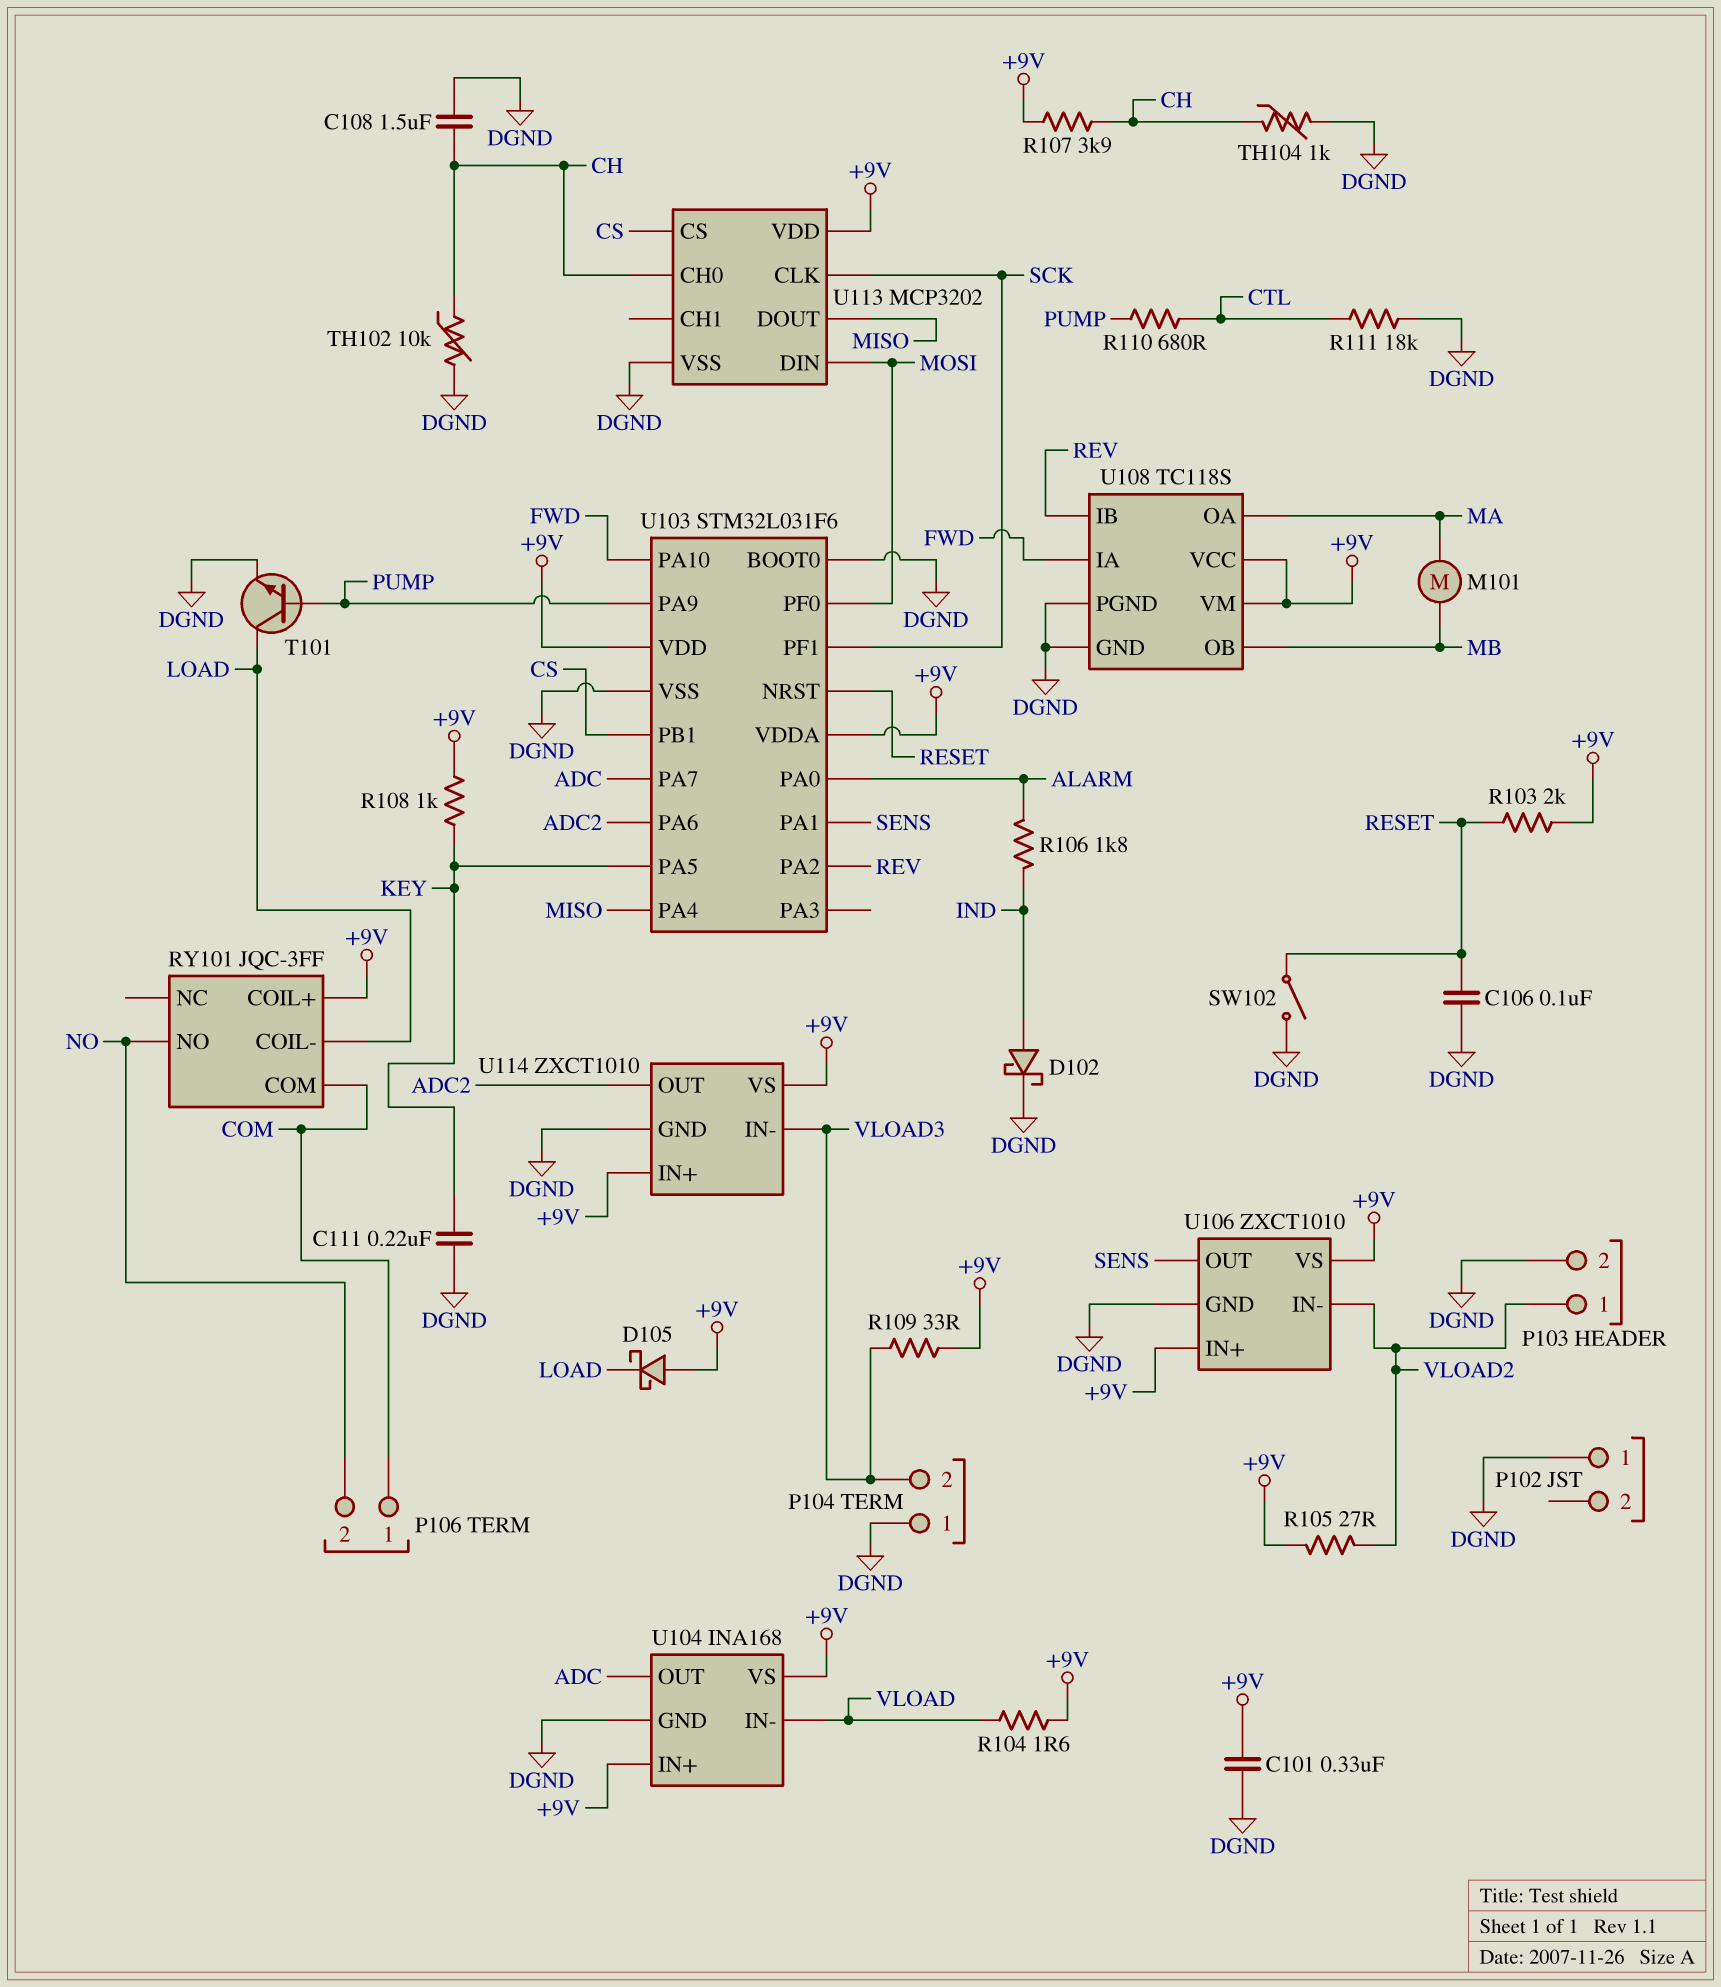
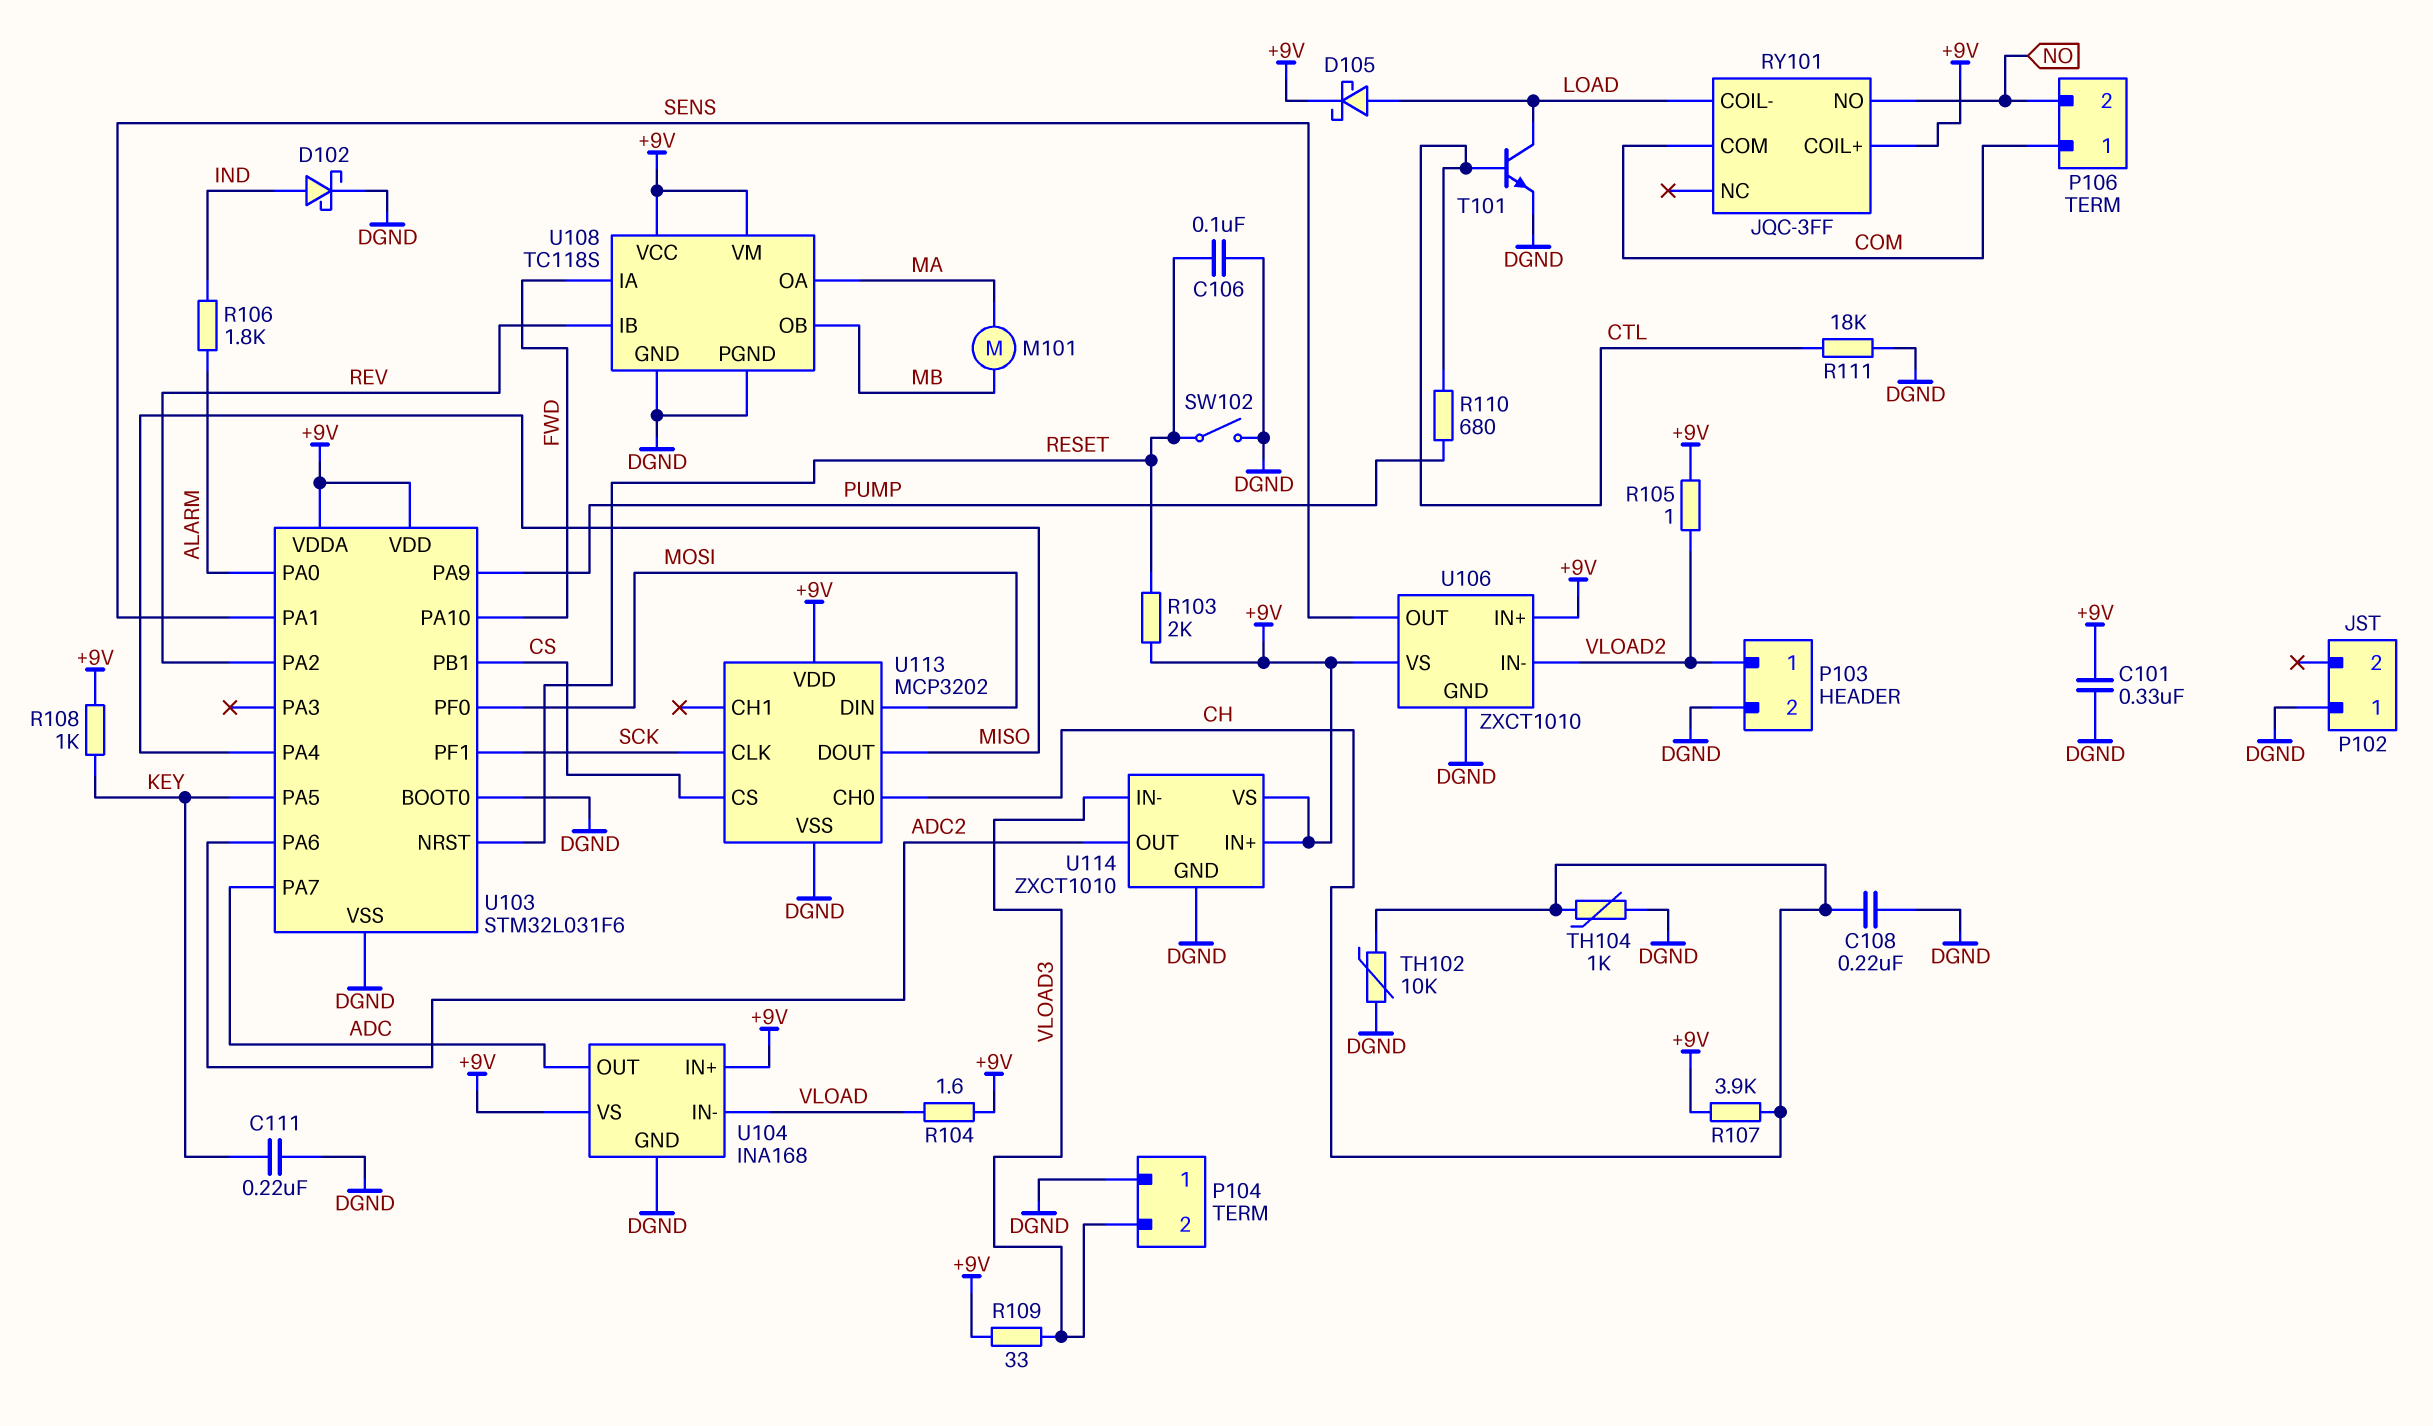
C108: 1.5uF (CH, DGND) -> 220nF (CH, DGND)
D105: schottky (A +9V, K LOAD) -> schottky (A LOAD, K +9V)
R105: 27 (+9V, VLOAD2) -> 1 (+9V, VLOAD2)
T101: NPN (B PUMP, C LOAD, E DGND) -> NPN (B CTL, C LOAD, E DGND)

